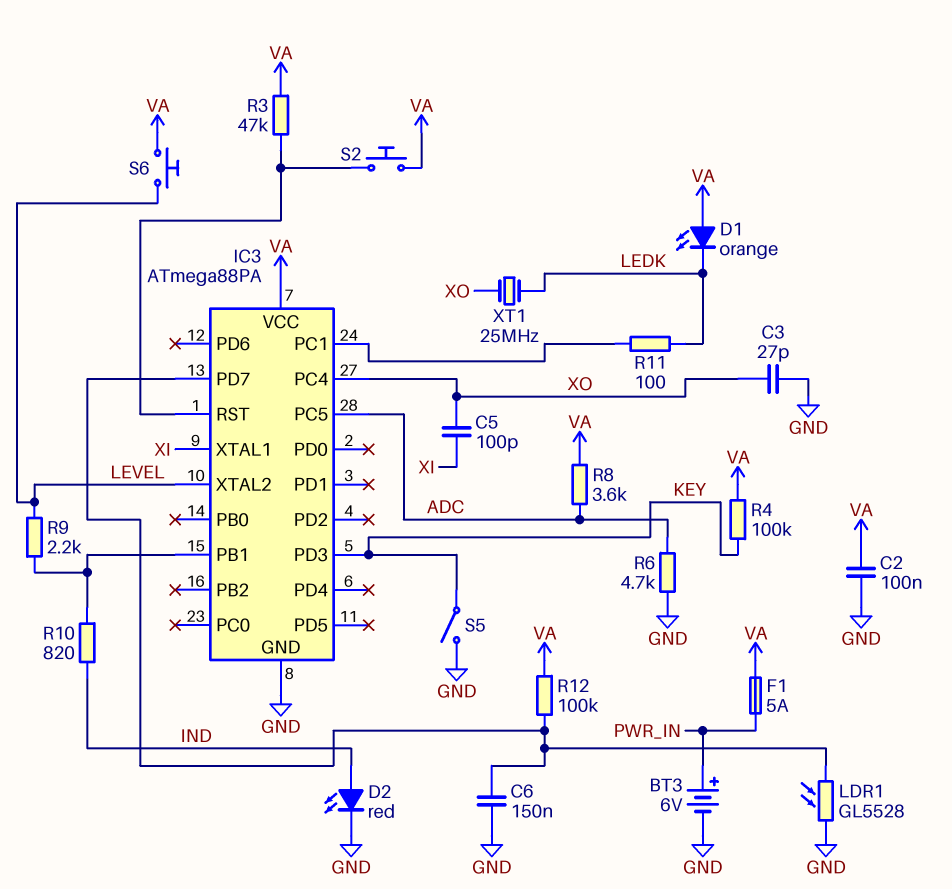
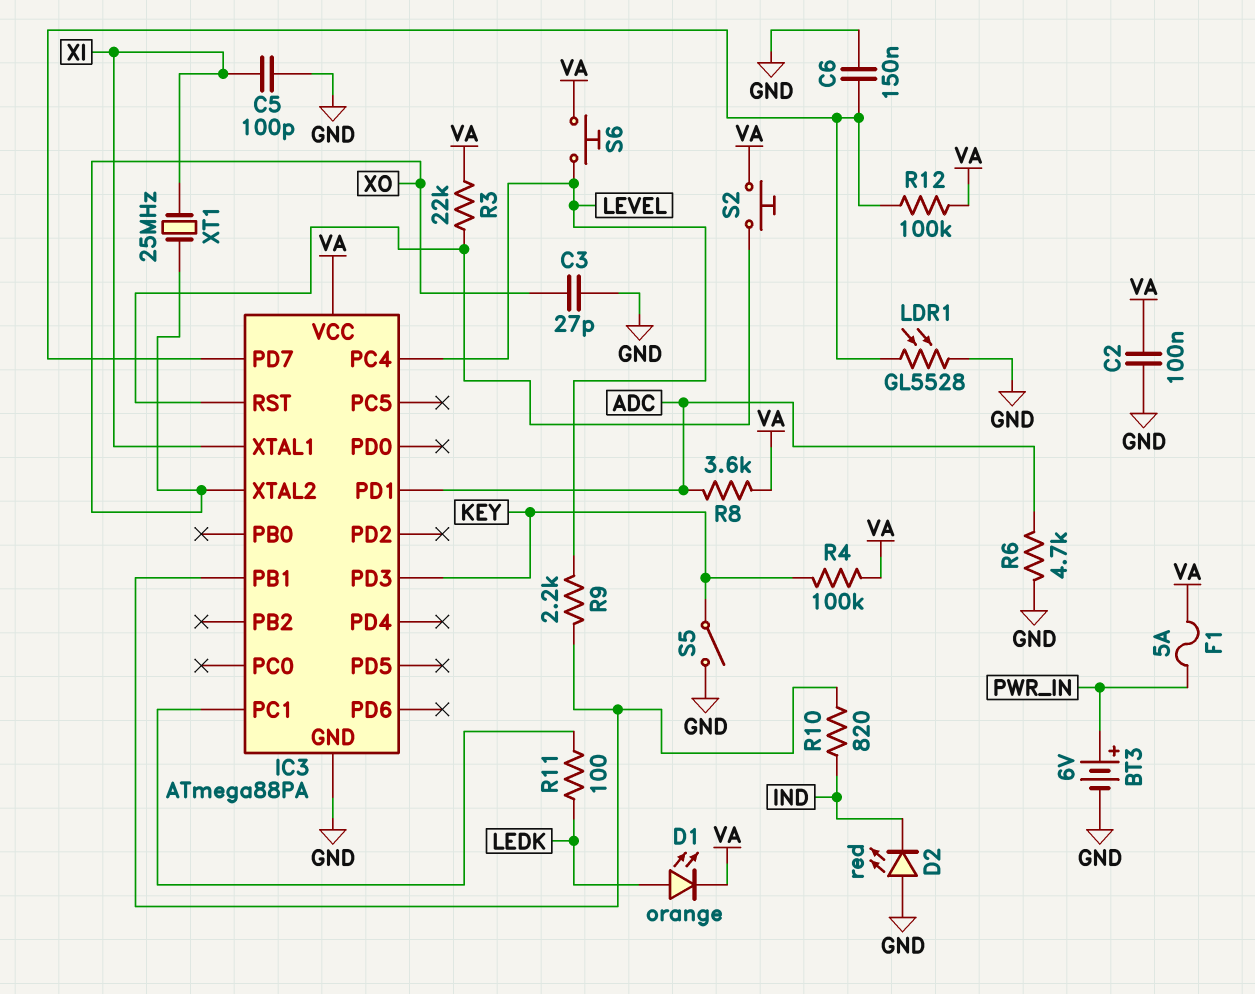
C5: 100pF (XI, XO) -> 100pF (GND, XI)
D1: LED orange (A VA, K LEDK) -> LED orange (A LEDK, K VA)
D2: LED red (A IND, K GND) -> LED red (A GND, K IND)
IC3 pin PC4: XO -> LEVEL
IC3 pin PC5: ADC -> none
IC3 pin PD1: none -> ADC
IC3 pin XTAL2: LEVEL -> XO
R3: 47k (IC3/RST, VA) -> 22k (IC3/RST, VA)
XT1: 25MHz (LEDK, XO) -> 25MHz (XI, XO)

